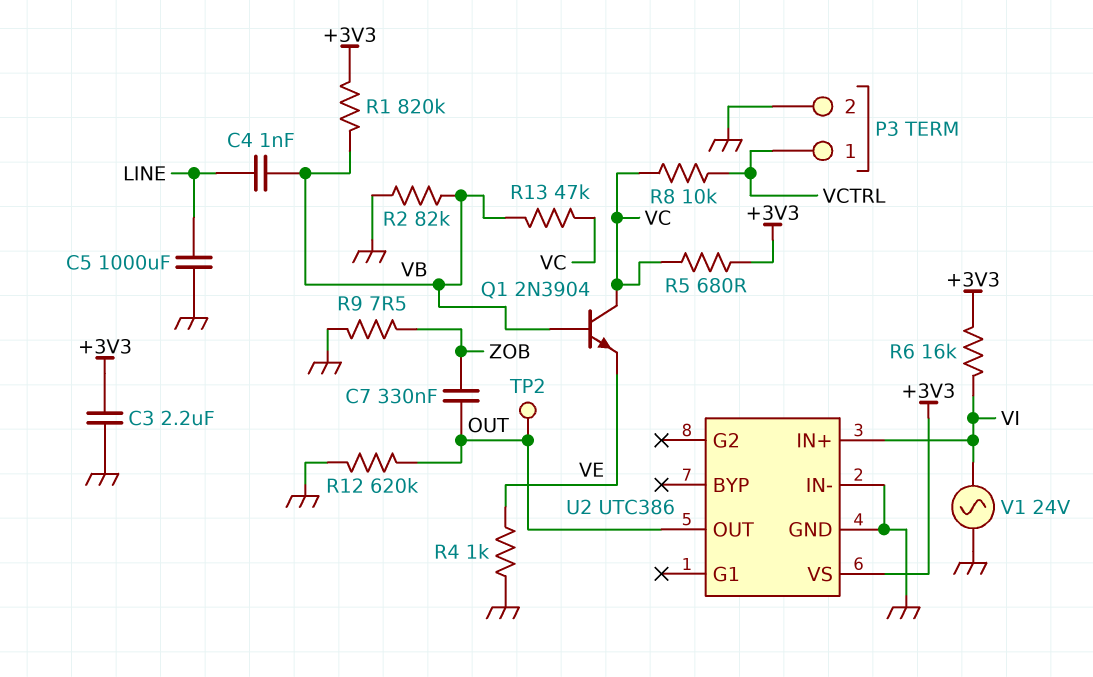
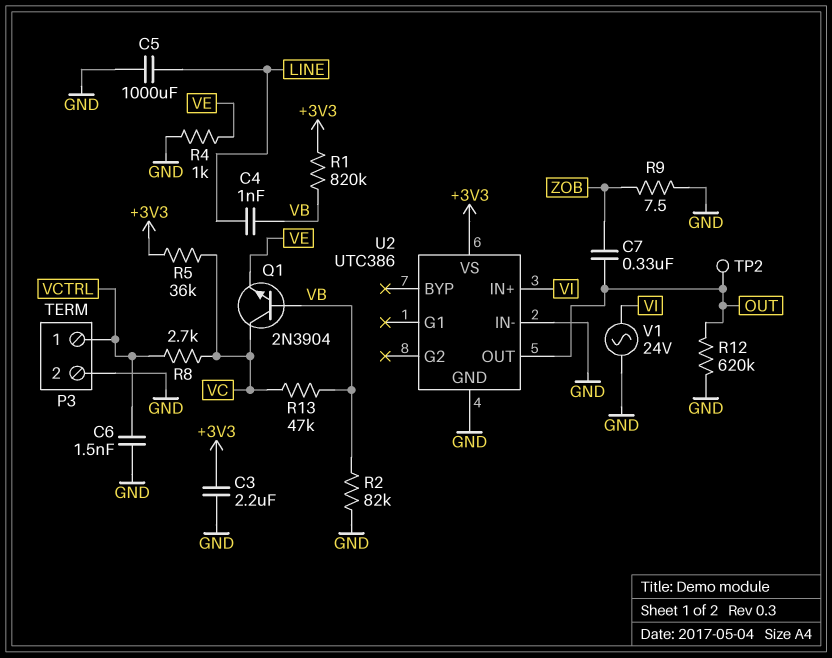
C6: none -> 1.5nF (GND, VCTRL)
R5: 680 (+3V3, VC) -> 36k (+3V3, VC)
R6: 16k (+3V3, VI) -> none
R8: 10k (VC, VCTRL) -> 2.7k (VC, VCTRL)

